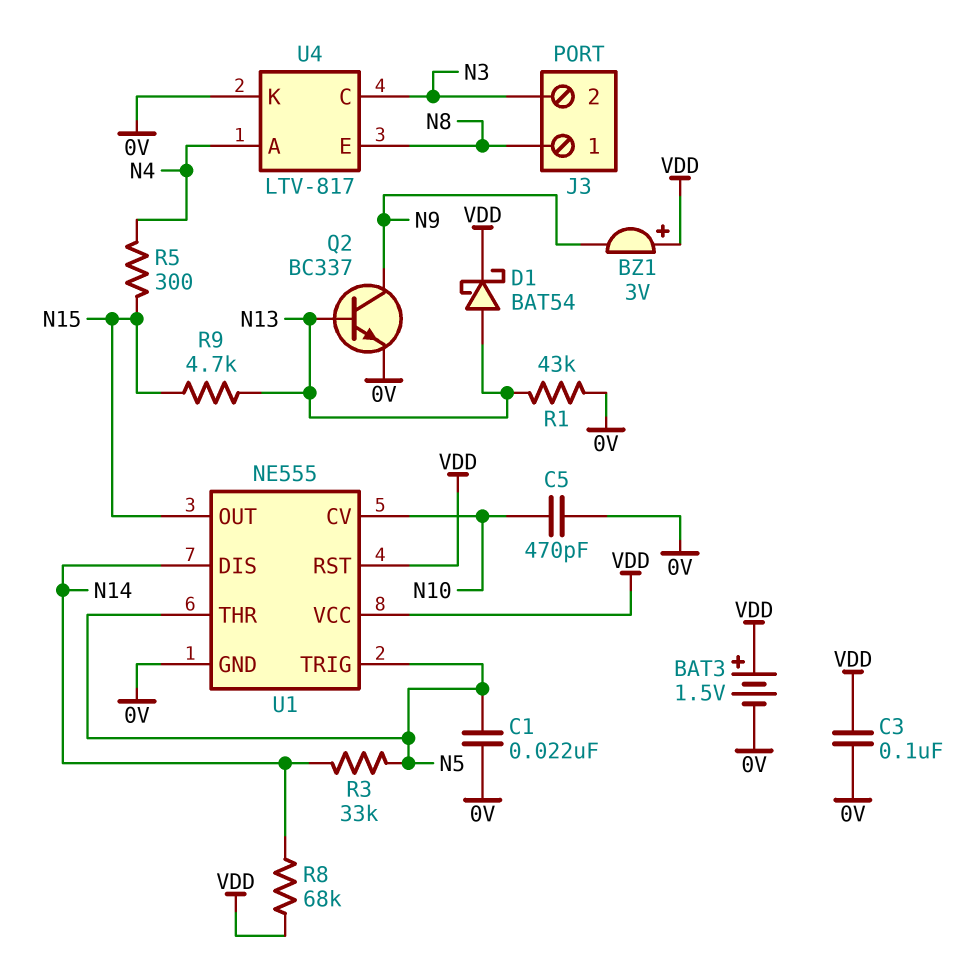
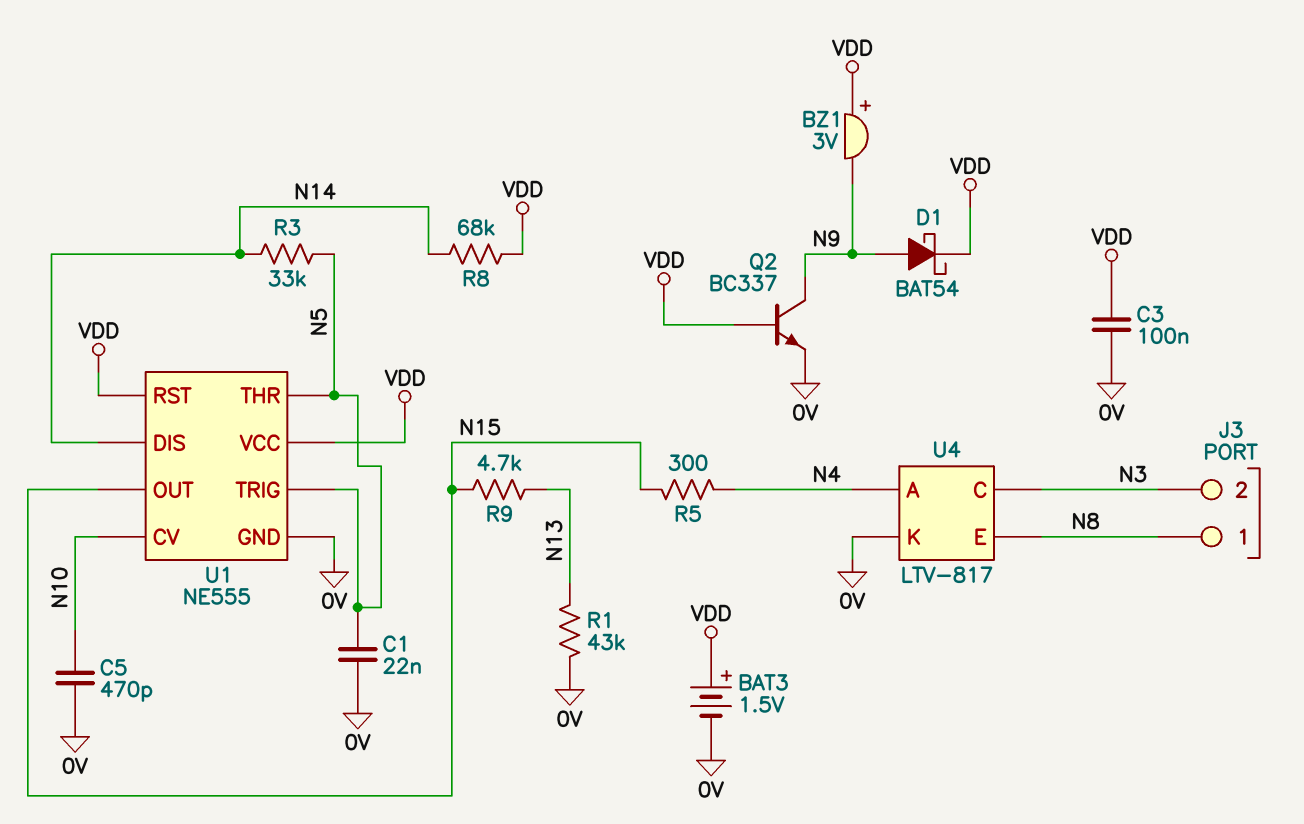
D1: schottky BAT54 (A N13, K VDD) -> schottky BAT54 (A N9, K VDD)
Q2: NPN BC337 (B N13, C N9, E 0V) -> NPN BC337 (B VDD, C N9, E 0V)

